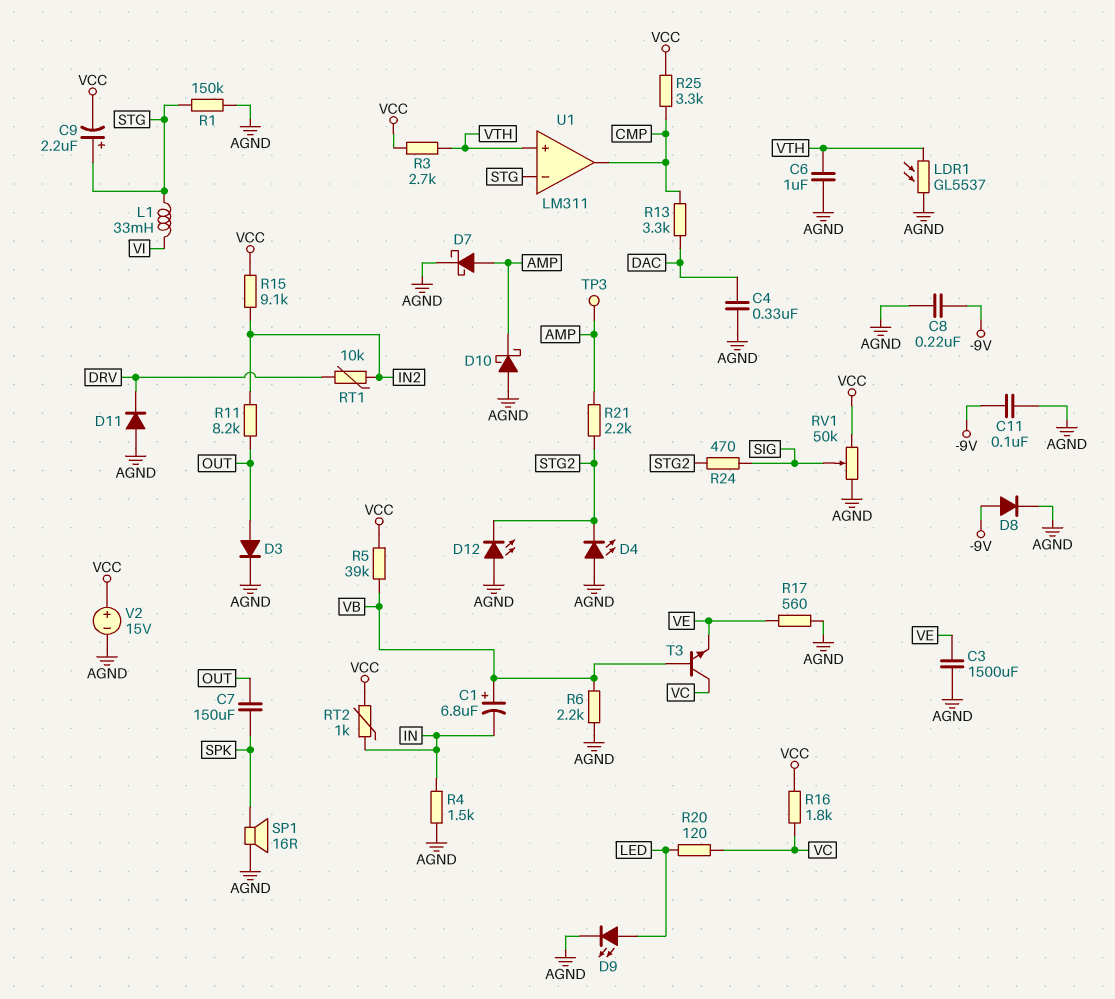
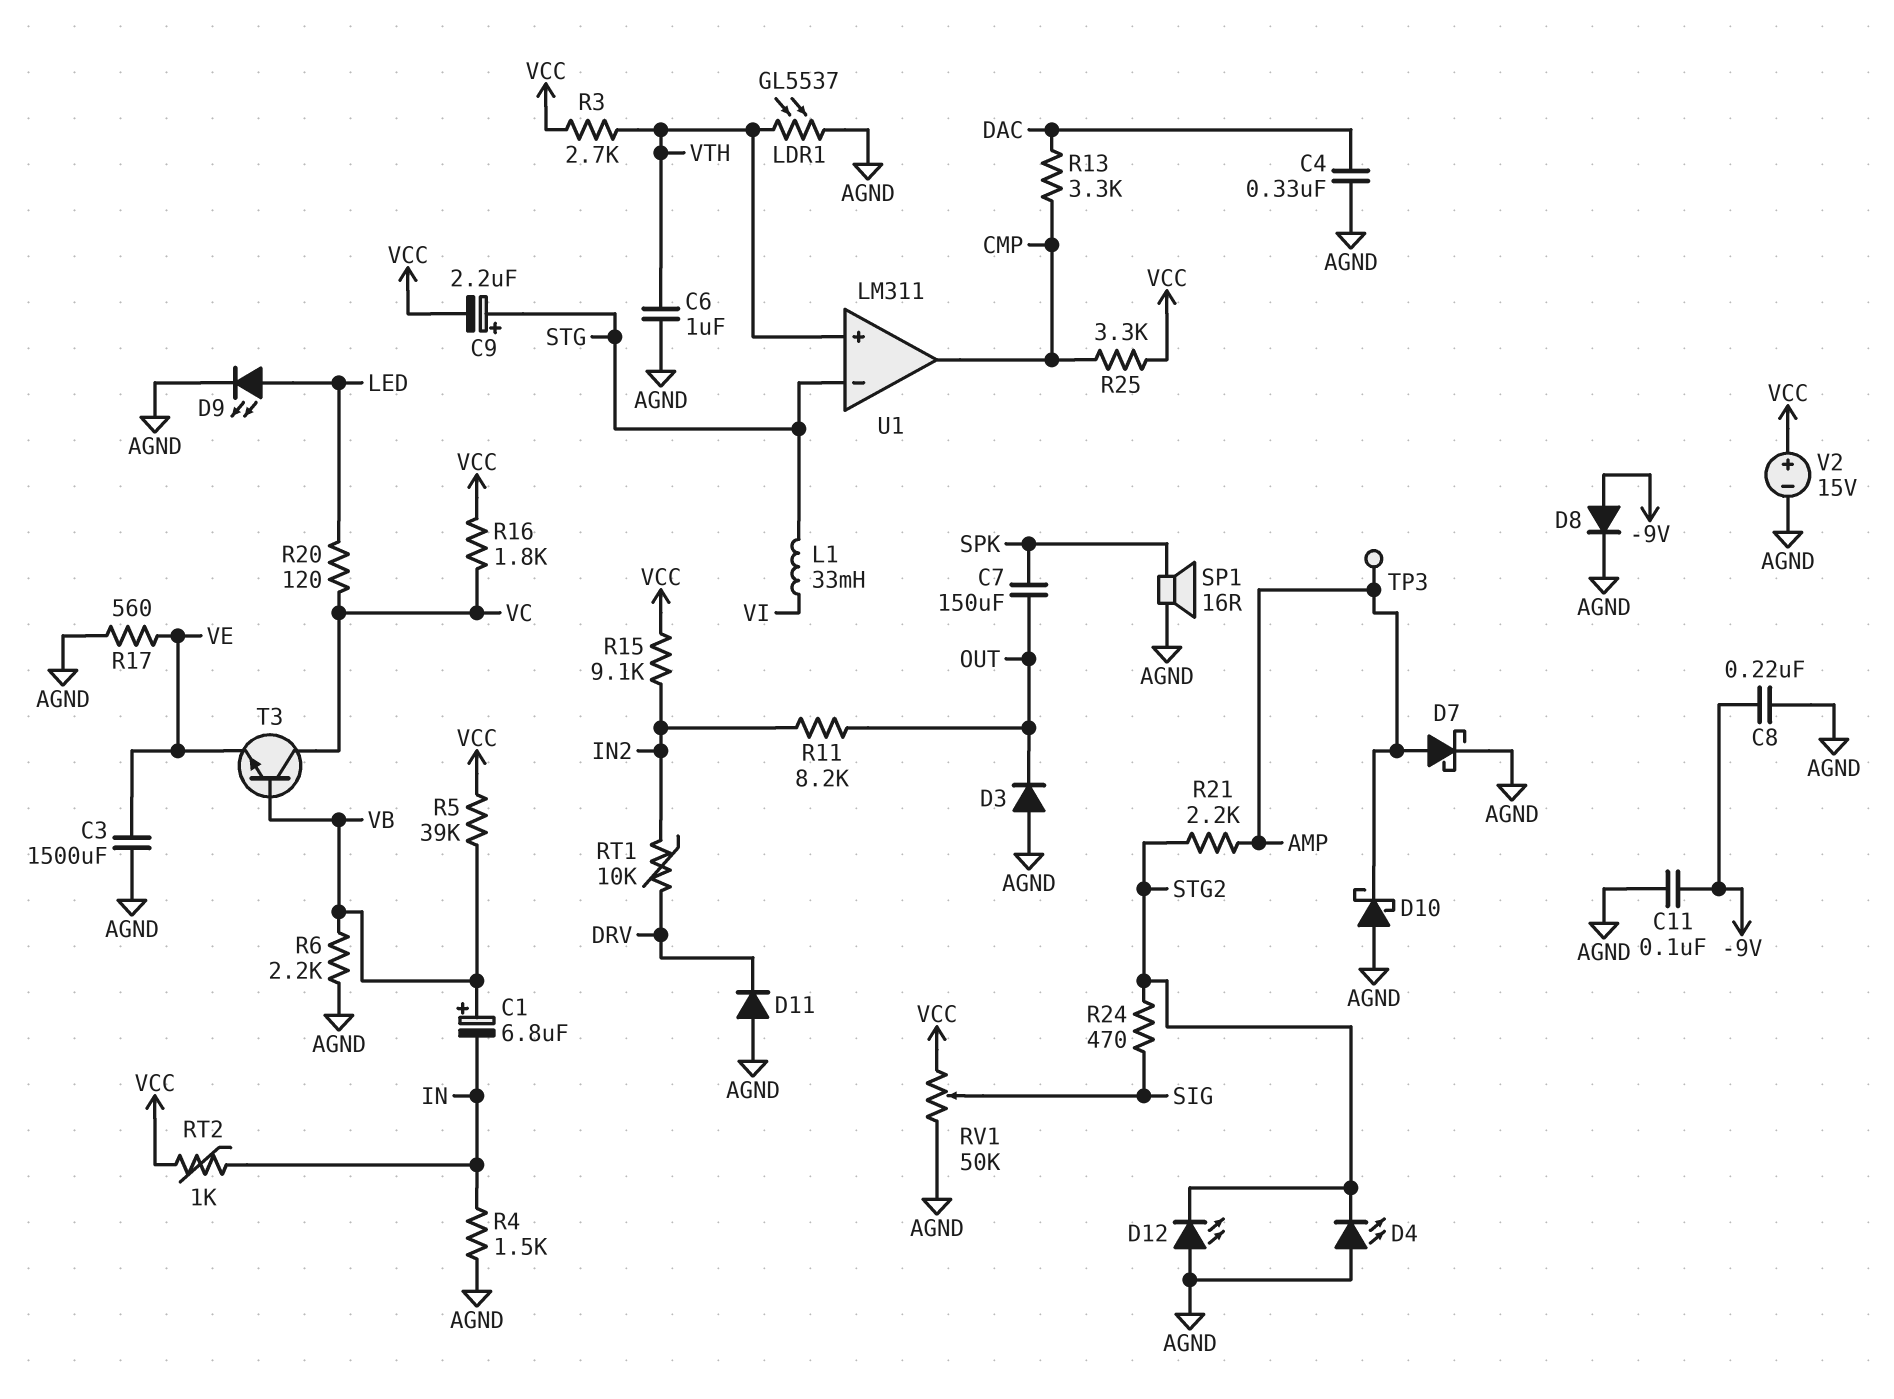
D3: diode (A OUT, K AGND) -> diode (A AGND, K OUT)
R1: 150k (AGND, STG) -> none

